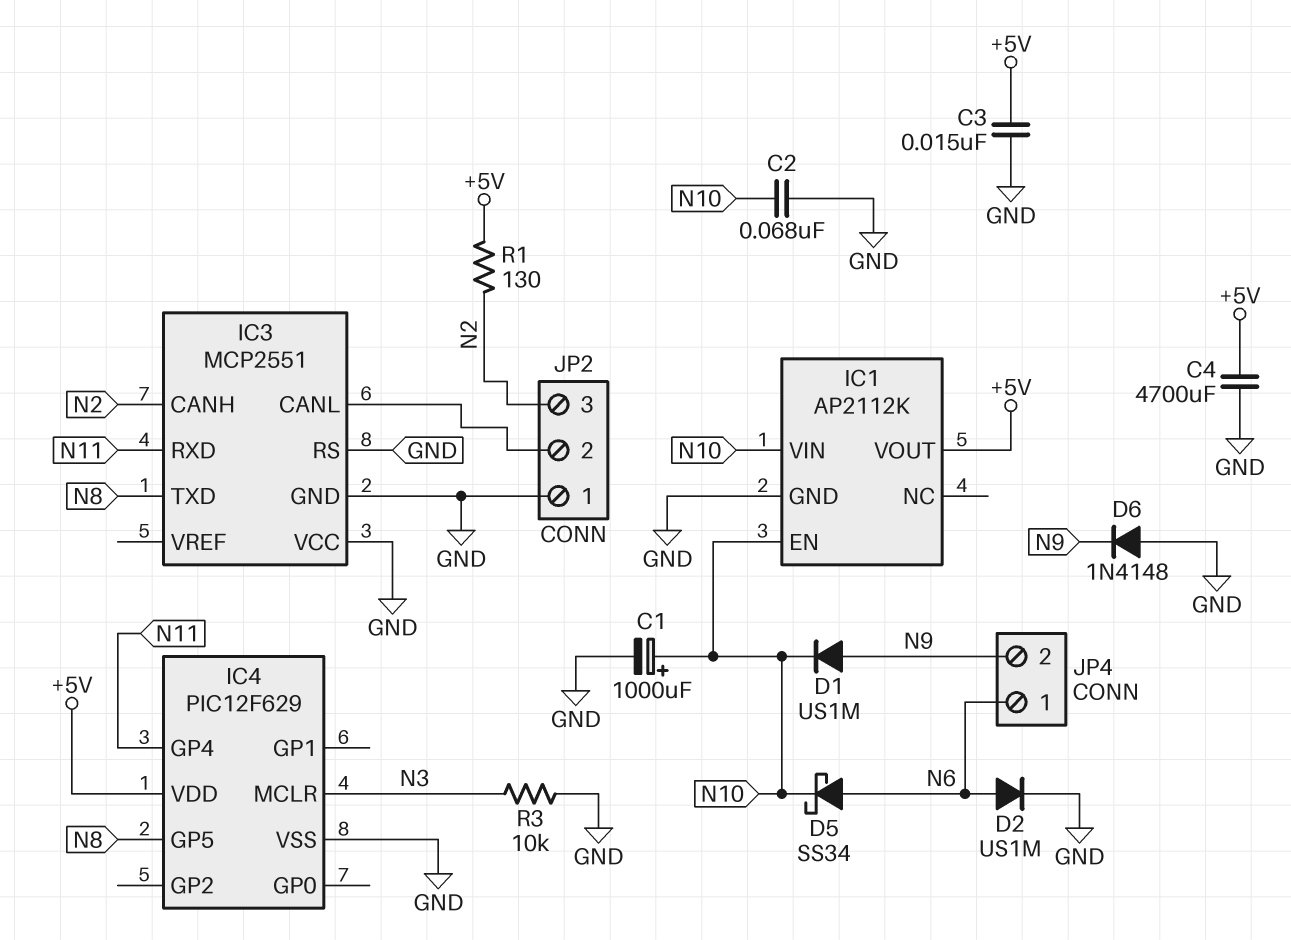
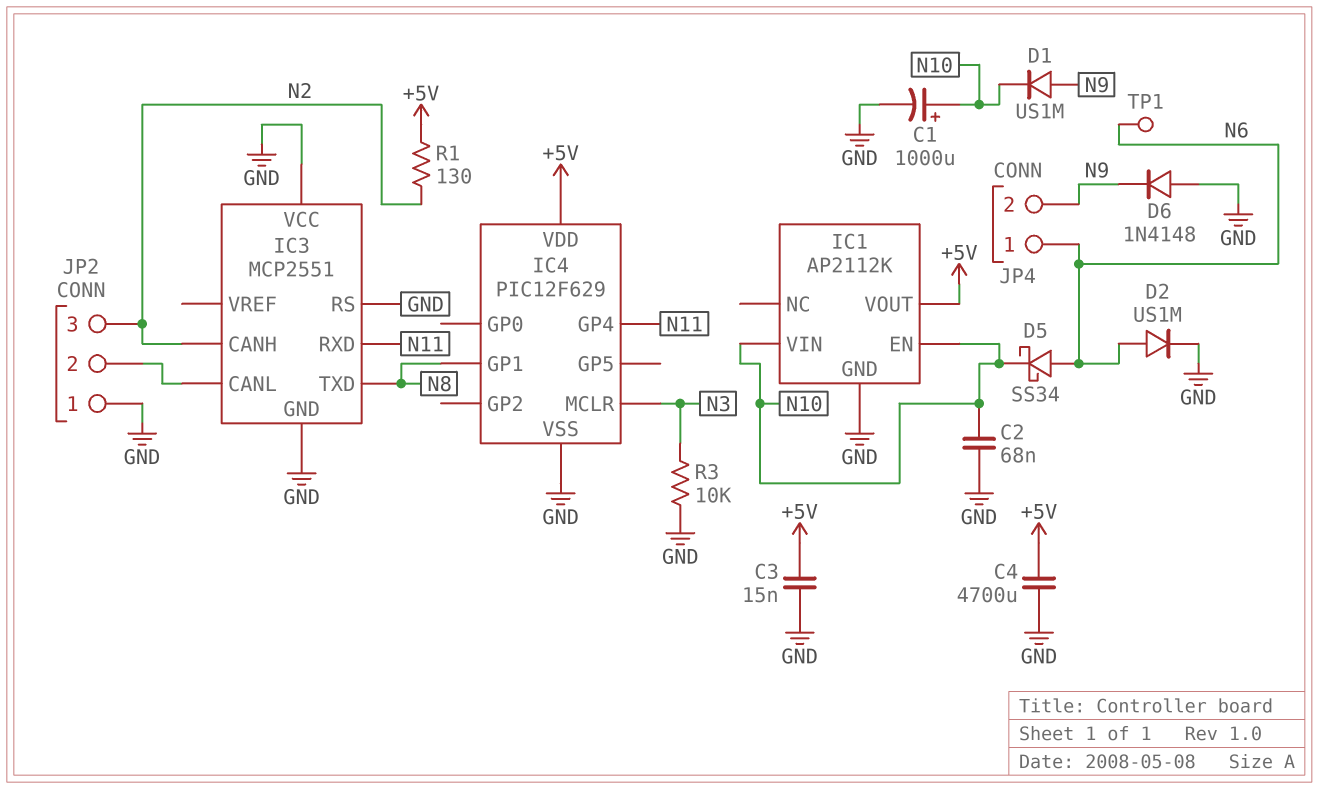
IC4 pin GP1: none -> N8
IC4 pin GP5: N8 -> none
TP1: none -> test point (N6)

